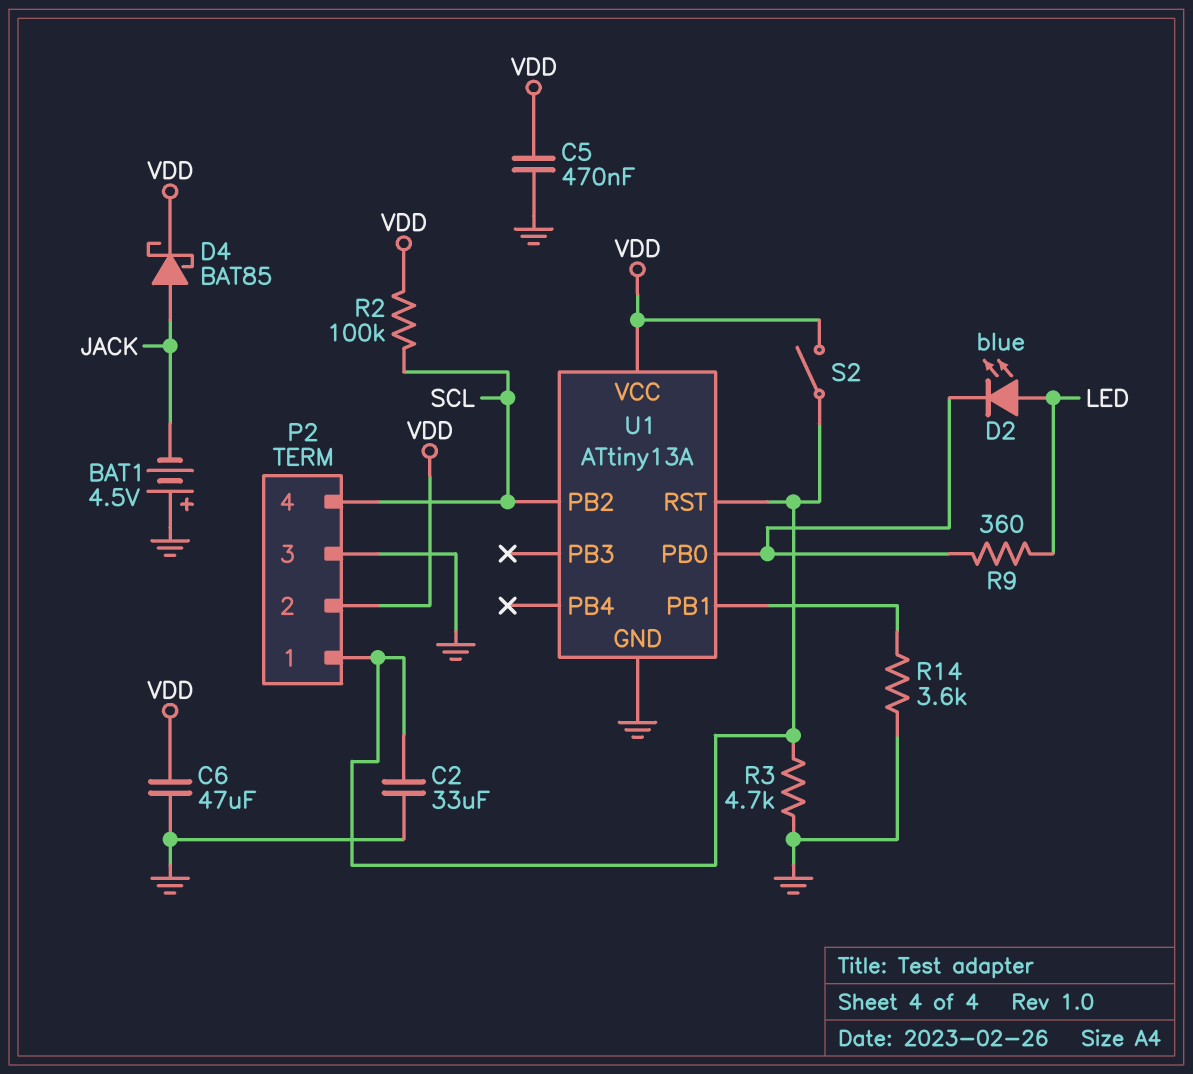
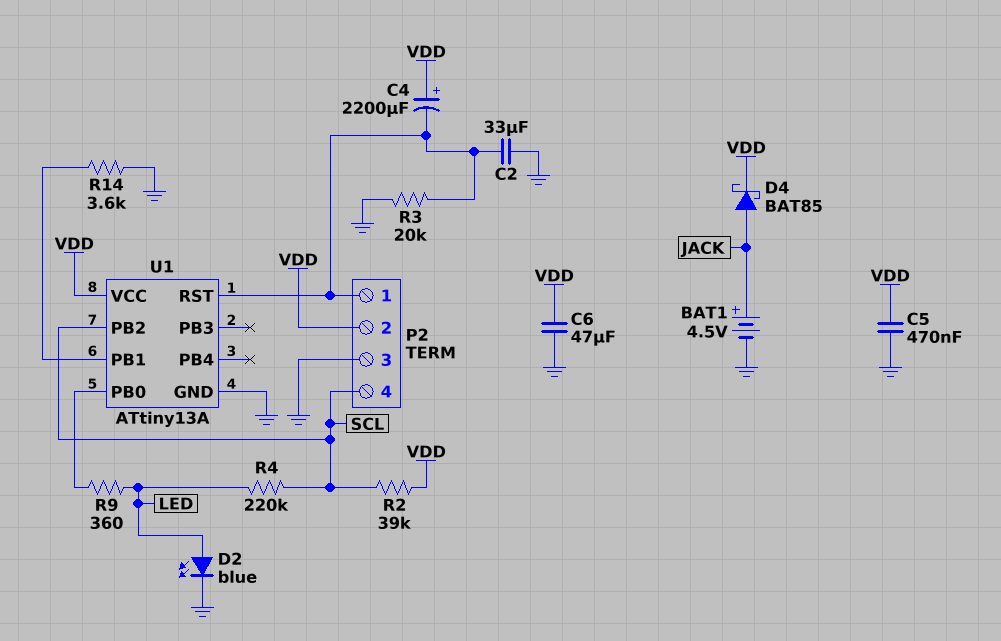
BAT1: 4.5V (plus GND, minus JACK) -> 4.5V (plus JACK, minus GND)
C4: none -> 2200uF (plus VDD, minus P2/1)
D2: LED blue (A LED, K U1/PB0) -> LED blue (A LED, K GND)
R2: 100k (SCL, VDD) -> 39k (SCL, VDD)
R3: 4.7k (GND, P2/1) -> 20k (GND, P2/1)
R4: none -> 220k (LED, SCL)
S2: switch (P2/1, VDD) -> none

